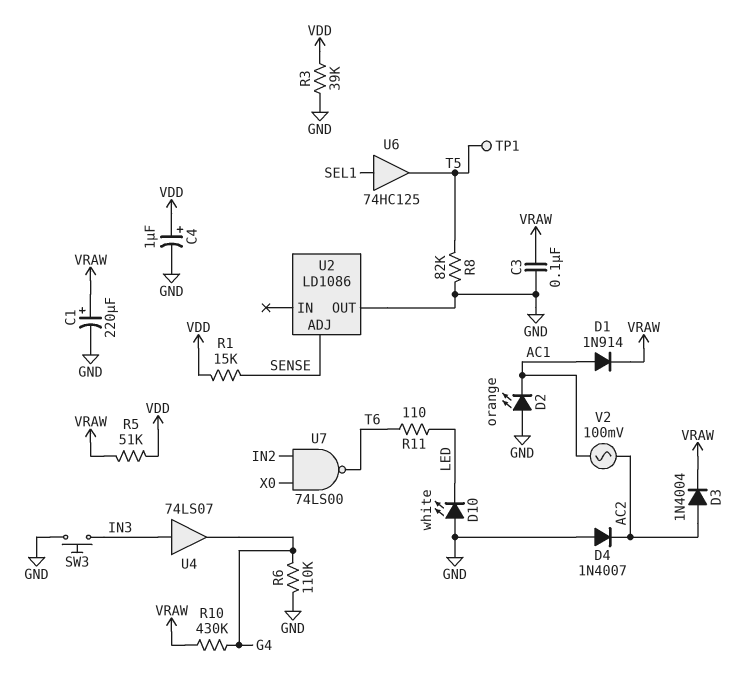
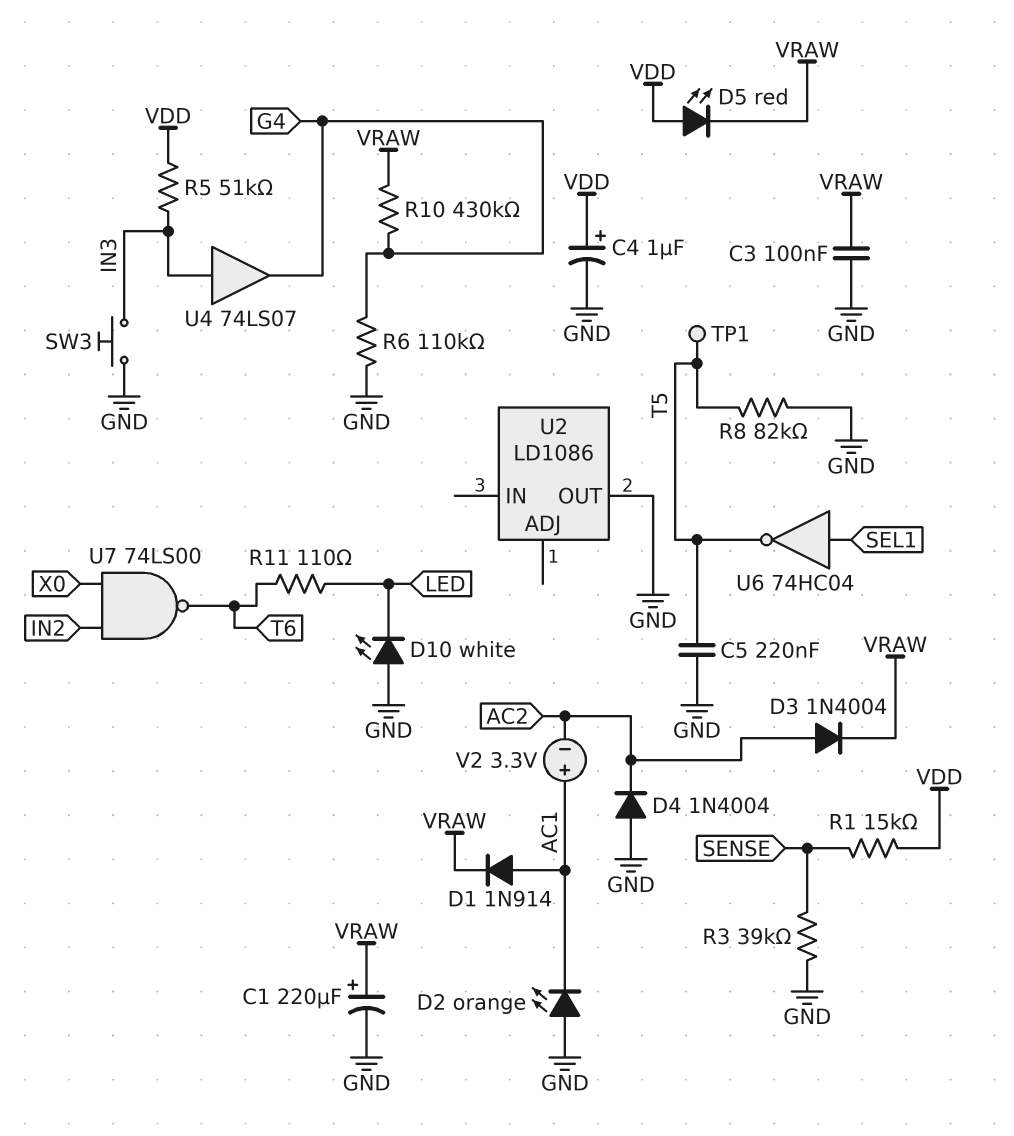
C5: none -> 220nF (GND, T5)
D4: diode 1N4007 (A GND, K AC2) -> diode 1N4004 (A GND, K AC2)
D5: none -> LED red (A VDD, K VRAW)
R3: 39k (GND, VDD) -> 39k (GND, SENSE)
R5: 51k (VDD, VRAW) -> 51k (IN3, VDD)
U2 pin ADJ: SENSE -> none
U6: buffer 74HC125 (in SEL1, out T5) -> NOT 74HC04 (in SEL1, out T5)
V2: AC 100mV (AC1, AC2) -> 3.3V (plus AC1, minus AC2)

